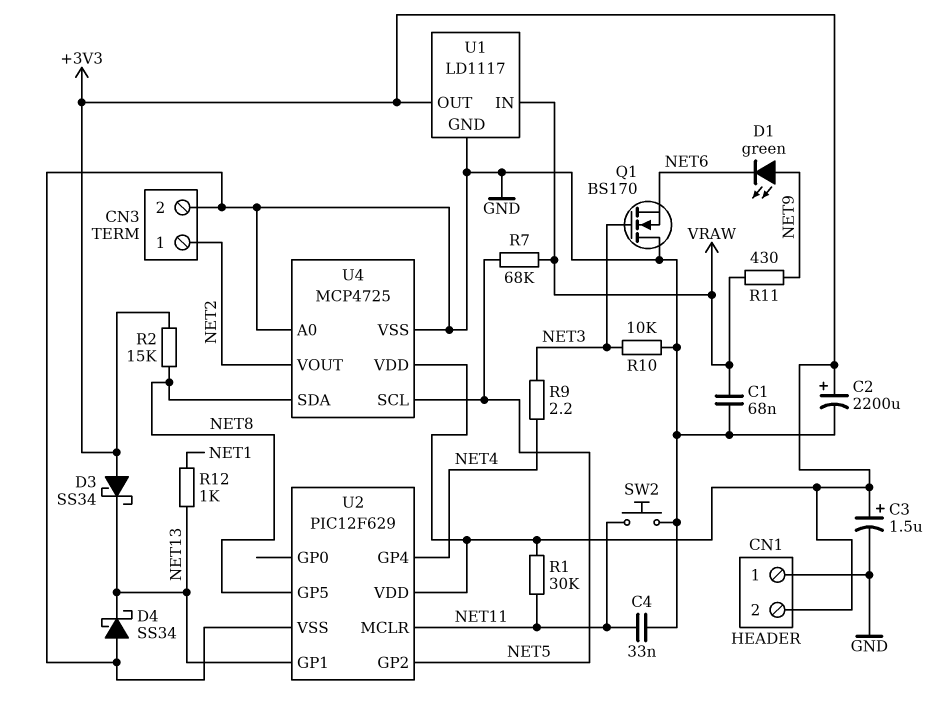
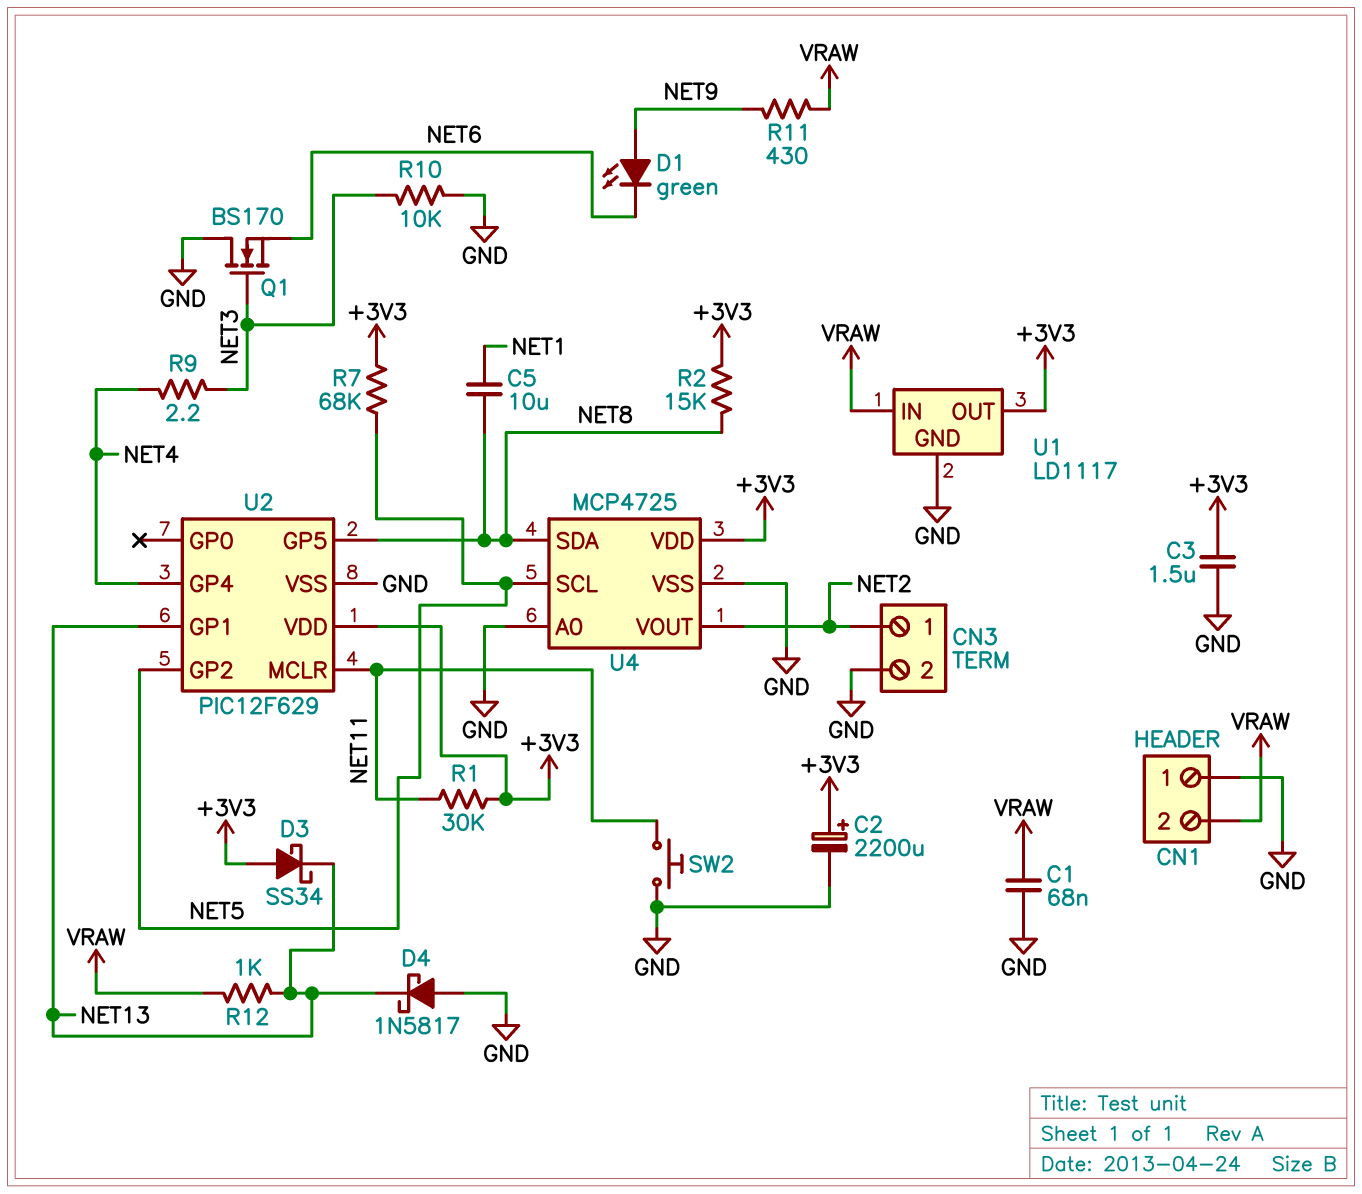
C3: 1.5uF (plus +3V3, minus GND) -> 1.5uF (+3V3, GND)
C4: 33nF (GND, NET11) -> none
C5: none -> 10uF (NET1, NET8)
CN1 pin 2: +3V3 -> VRAW
D4: schottky SS34 (A GND, K NET13) -> schottky 1N5817 (A GND, K NET13)
R7: 68k (NET5, VRAW) -> 68k (+3V3, NET5)
R12: 1k (NET1, NET13) -> 1k (NET13, VRAW)

